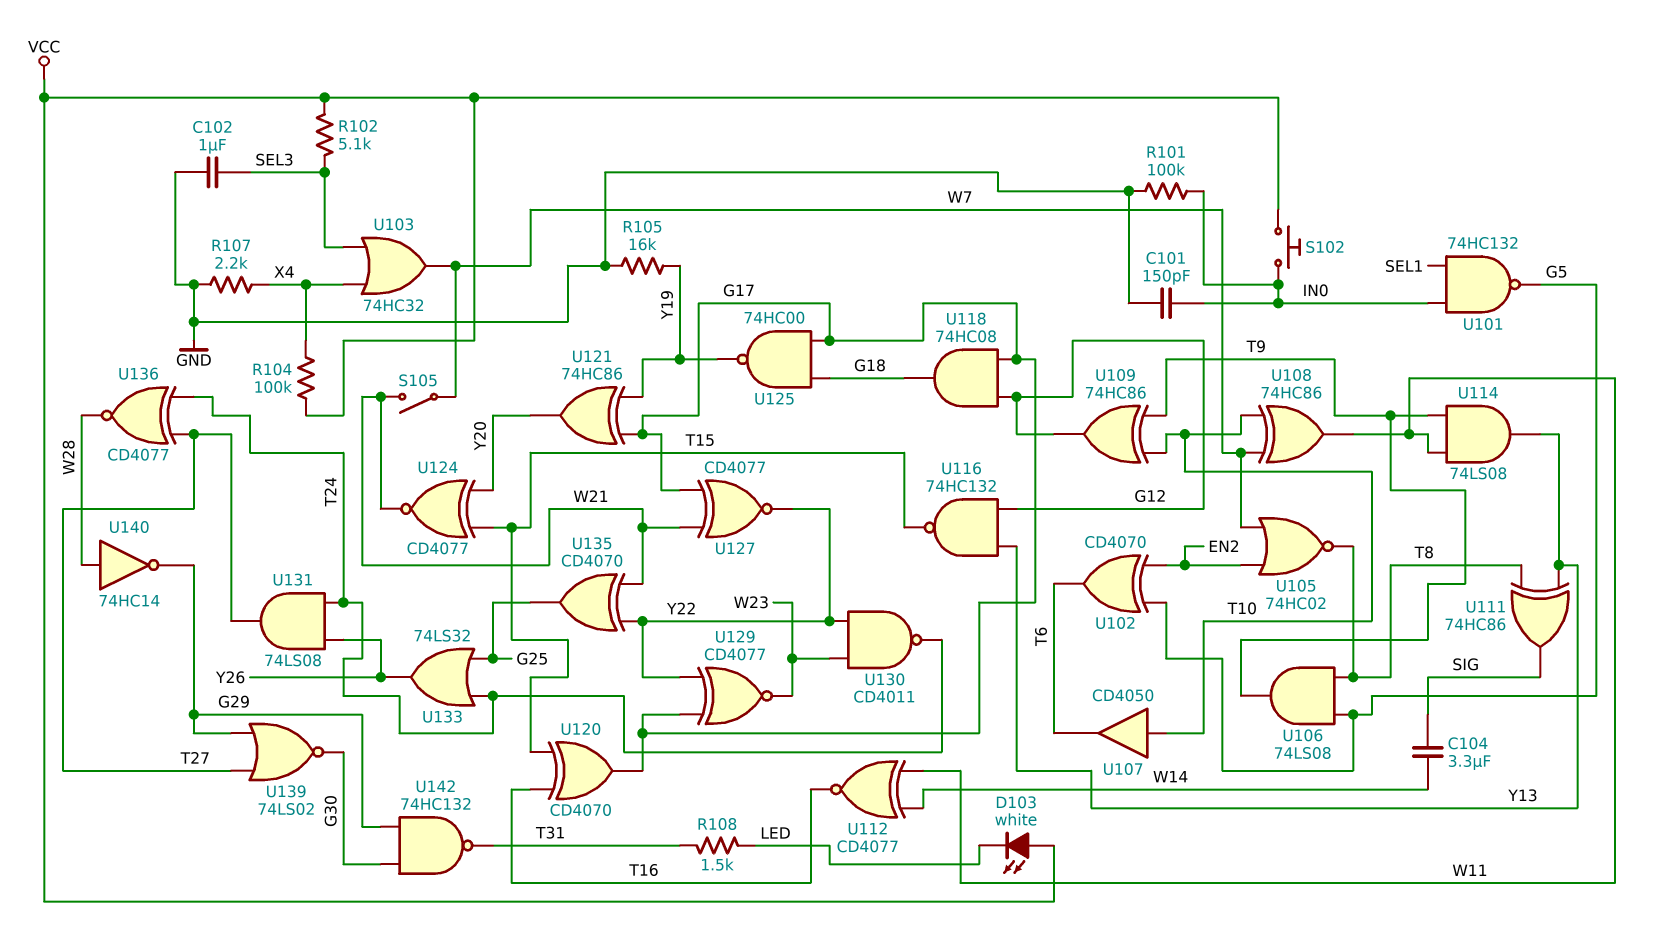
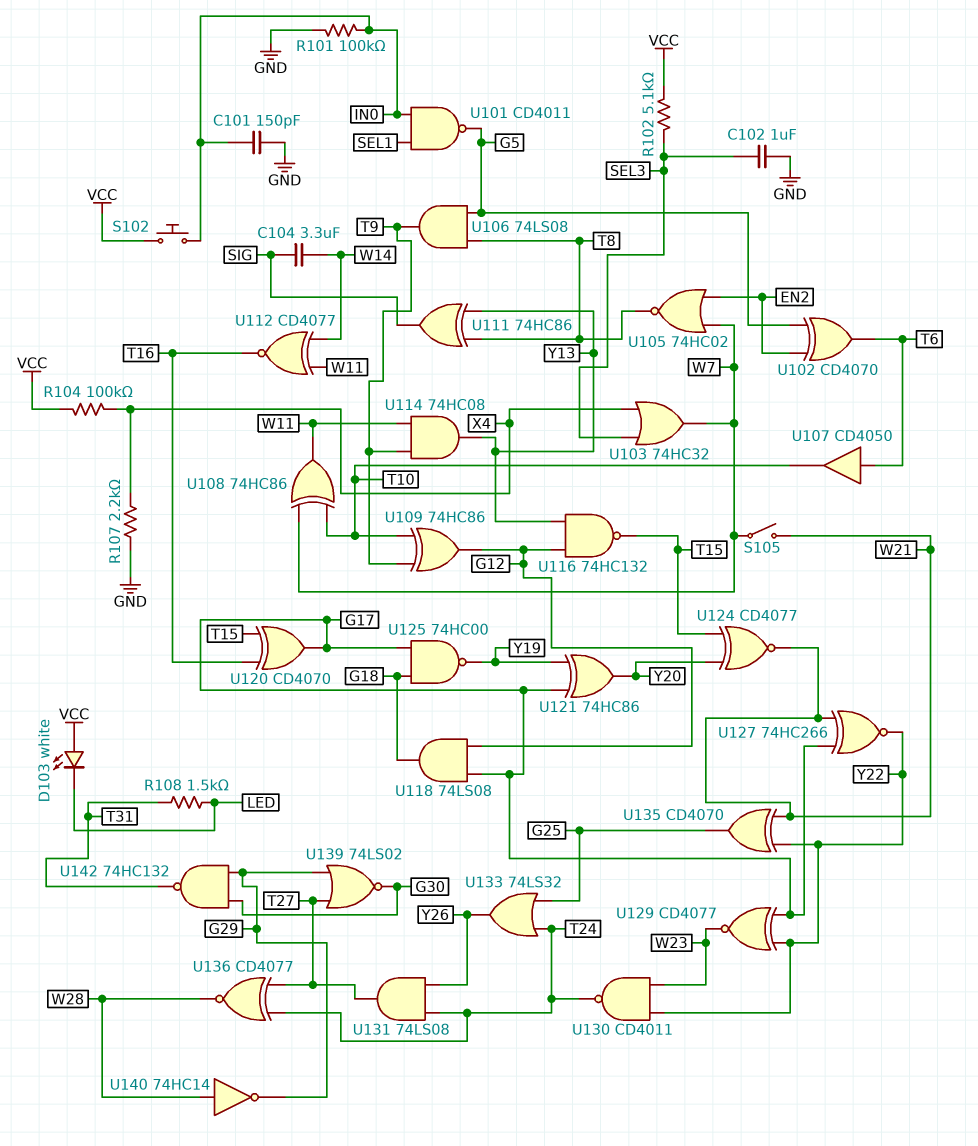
R105: 16k (GND, Y19) -> none
U101: NAND 74HC132 (in IN0, in SEL1, out G5) -> NAND CD4011 (in IN0, in SEL1, out G5)
U107: buffer CD4050 (in T10, out T6) -> buffer CD4050 (in T6, out T10)
U114: AND 74LS08 (in T9, in W11, out Y13) -> AND 74HC08 (in T9, in W11, out Y13)
U118: AND 74HC08 (in G12, in G17, out G18) -> AND 74LS08 (in G12, in G17, out G18)
U127: XNOR CD4077 (in G17, in W21, out Y22) -> XNOR 74HC266 (in G17, in W21, out Y22)

